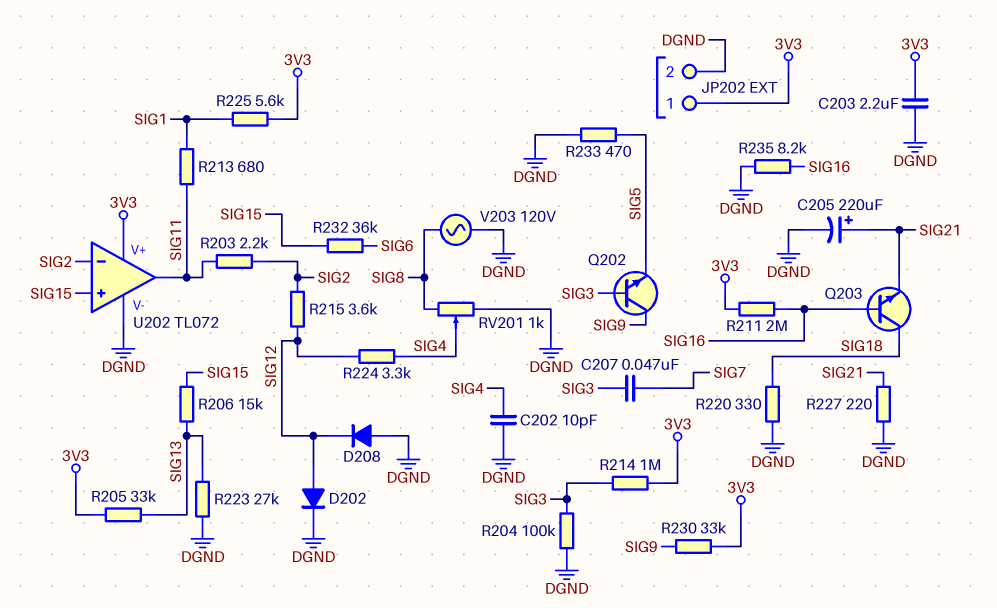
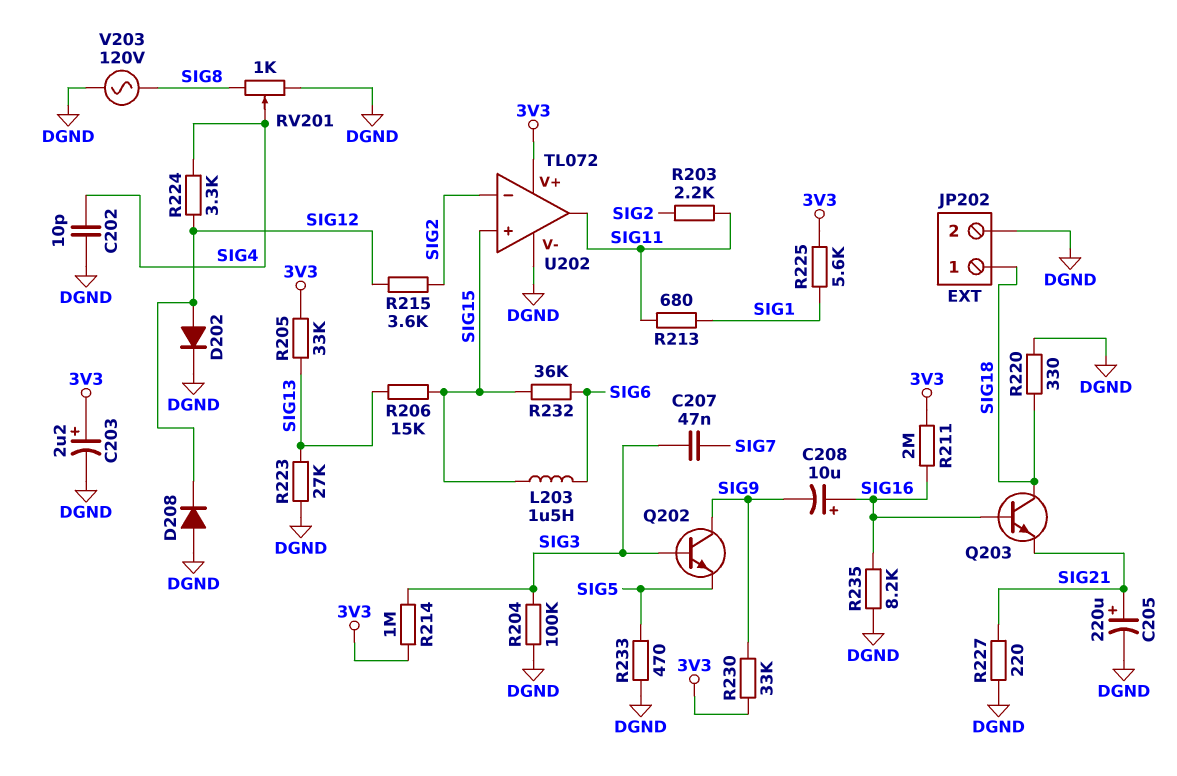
C203: 2.2uF (3V3, DGND) -> 2.2uF (plus 3V3, minus DGND)
C208: none -> 10uF (plus SIG16, minus SIG9)
JP202 pin 1: 3V3 -> SIG18
L203: none -> 1.5uH (SIG6, SIG15)

